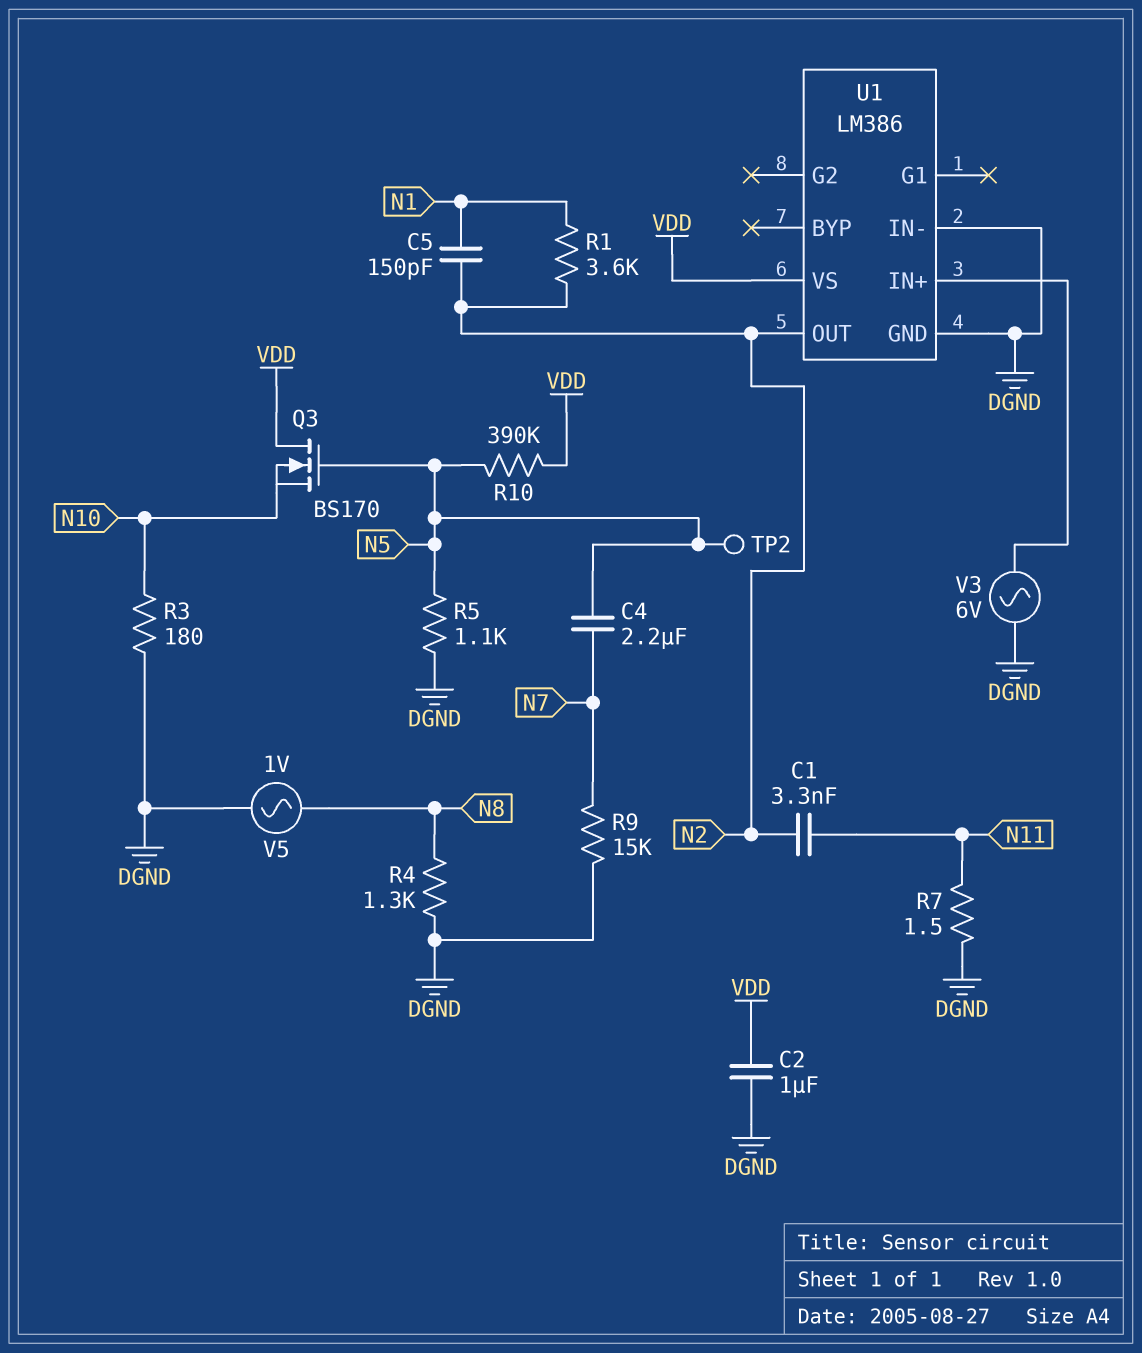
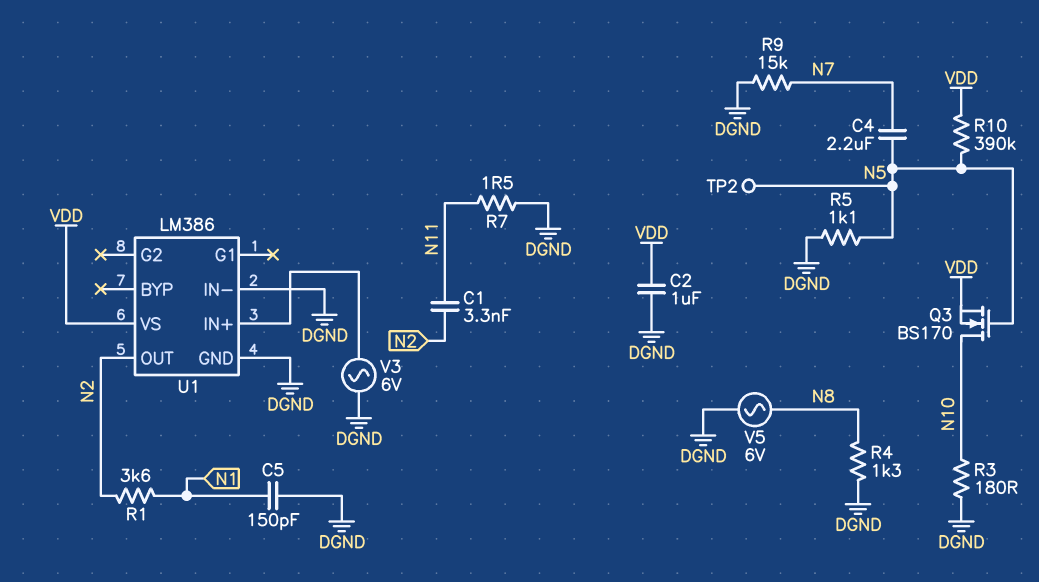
C5: 150pF (N1, N2) -> 150pF (DGND, N1)
Q3: NMOS BS170 (G N5, D VDD, S N10) -> NMOS BS170 (G N5, D N10, S VDD)
V5: AC 1V (DGND, N8) -> AC 6V (DGND, N8)

